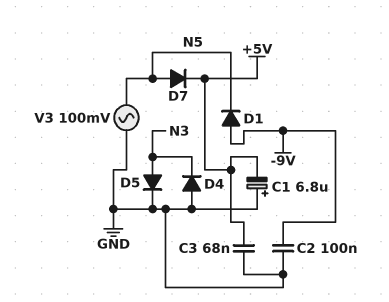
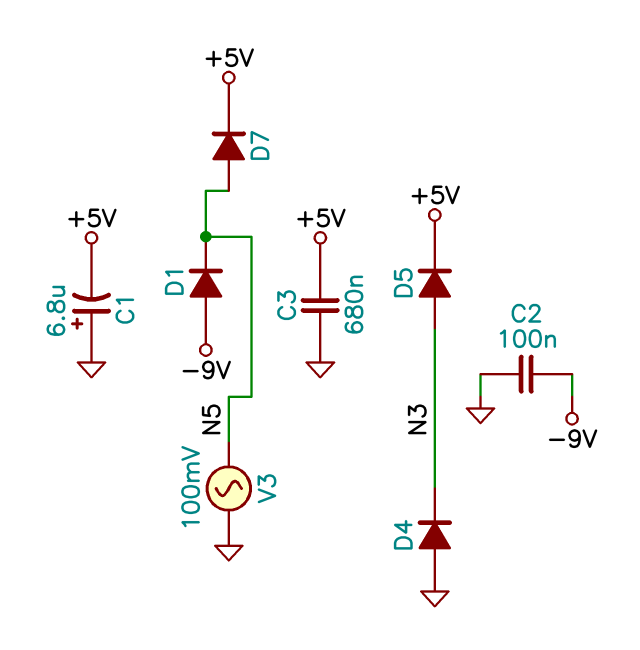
C3: 68nF (+5V, GND) -> 680nF (+5V, GND)
D5: diode (A N3, K GND) -> diode (A N3, K +5V)

